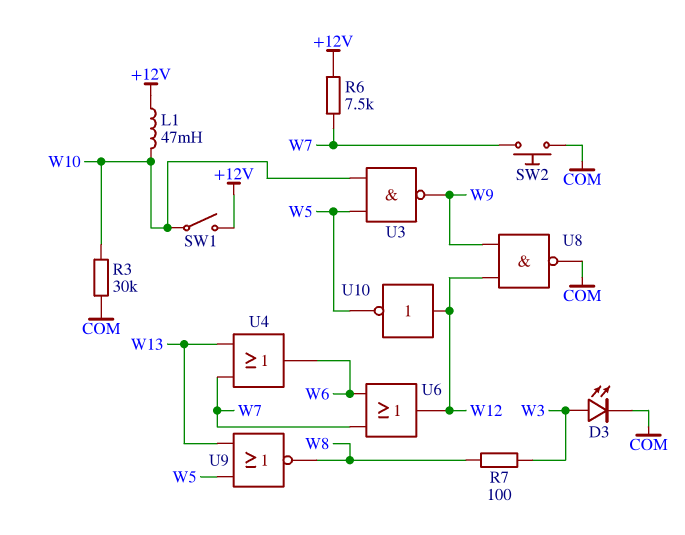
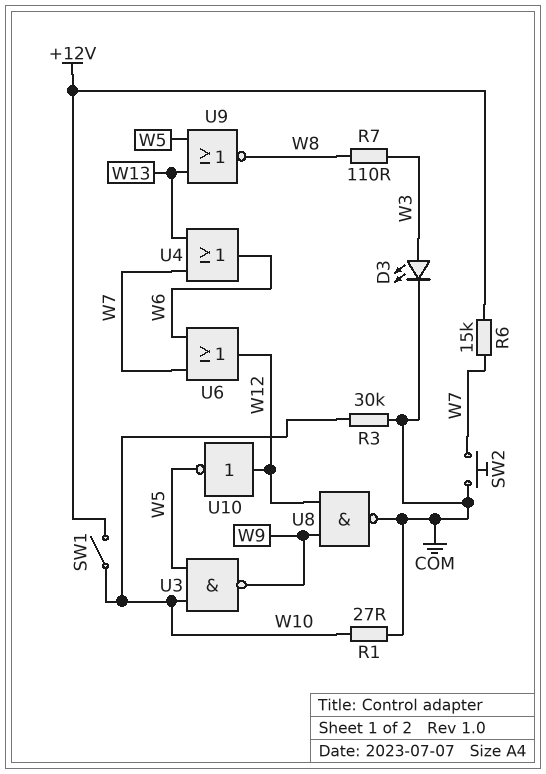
L1: 47mH (+12V, W10) -> none
R1: none -> 27 (COM, W10)
R6: 7.5k (+12V, W7) -> 15k (+12V, W7)
R7: 100 (W3, W8) -> 110 (W3, W8)

